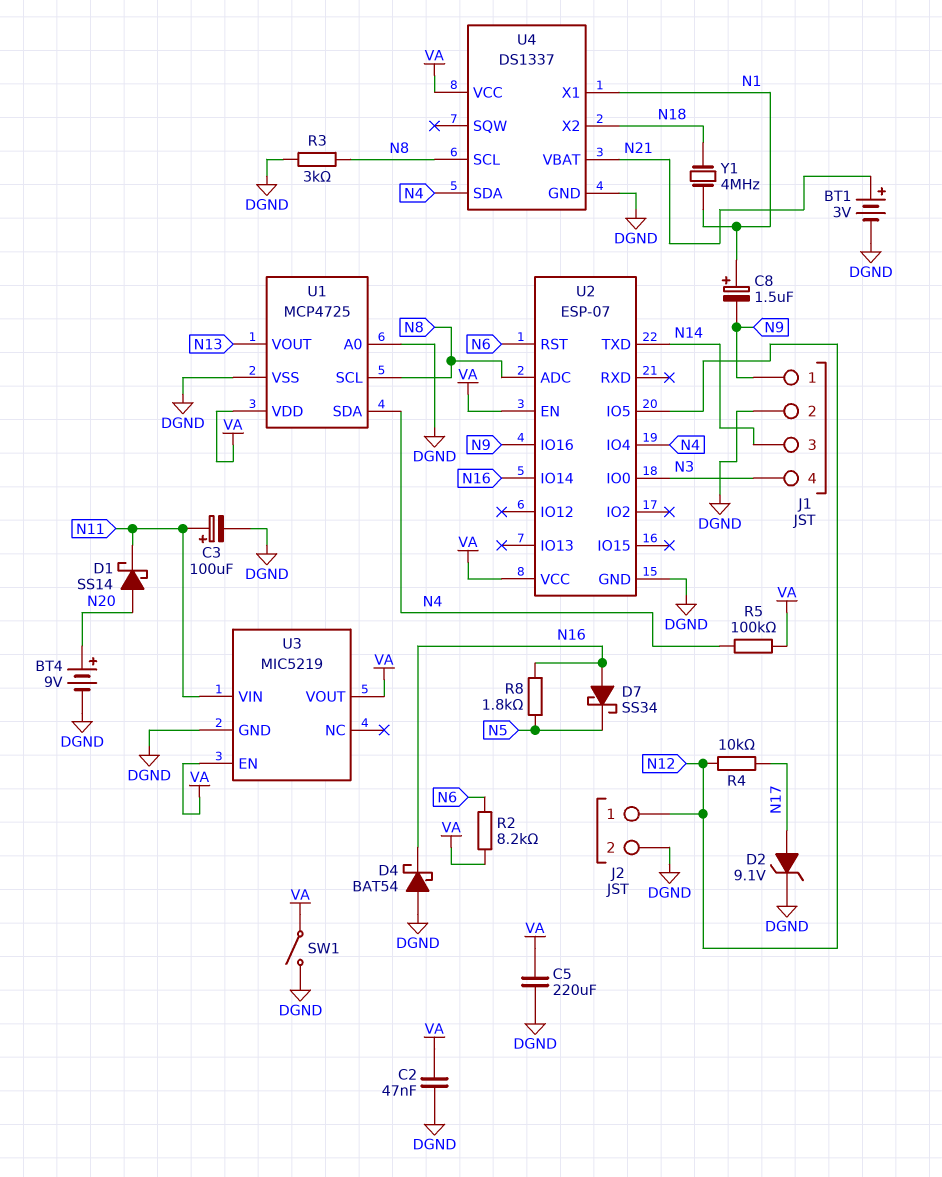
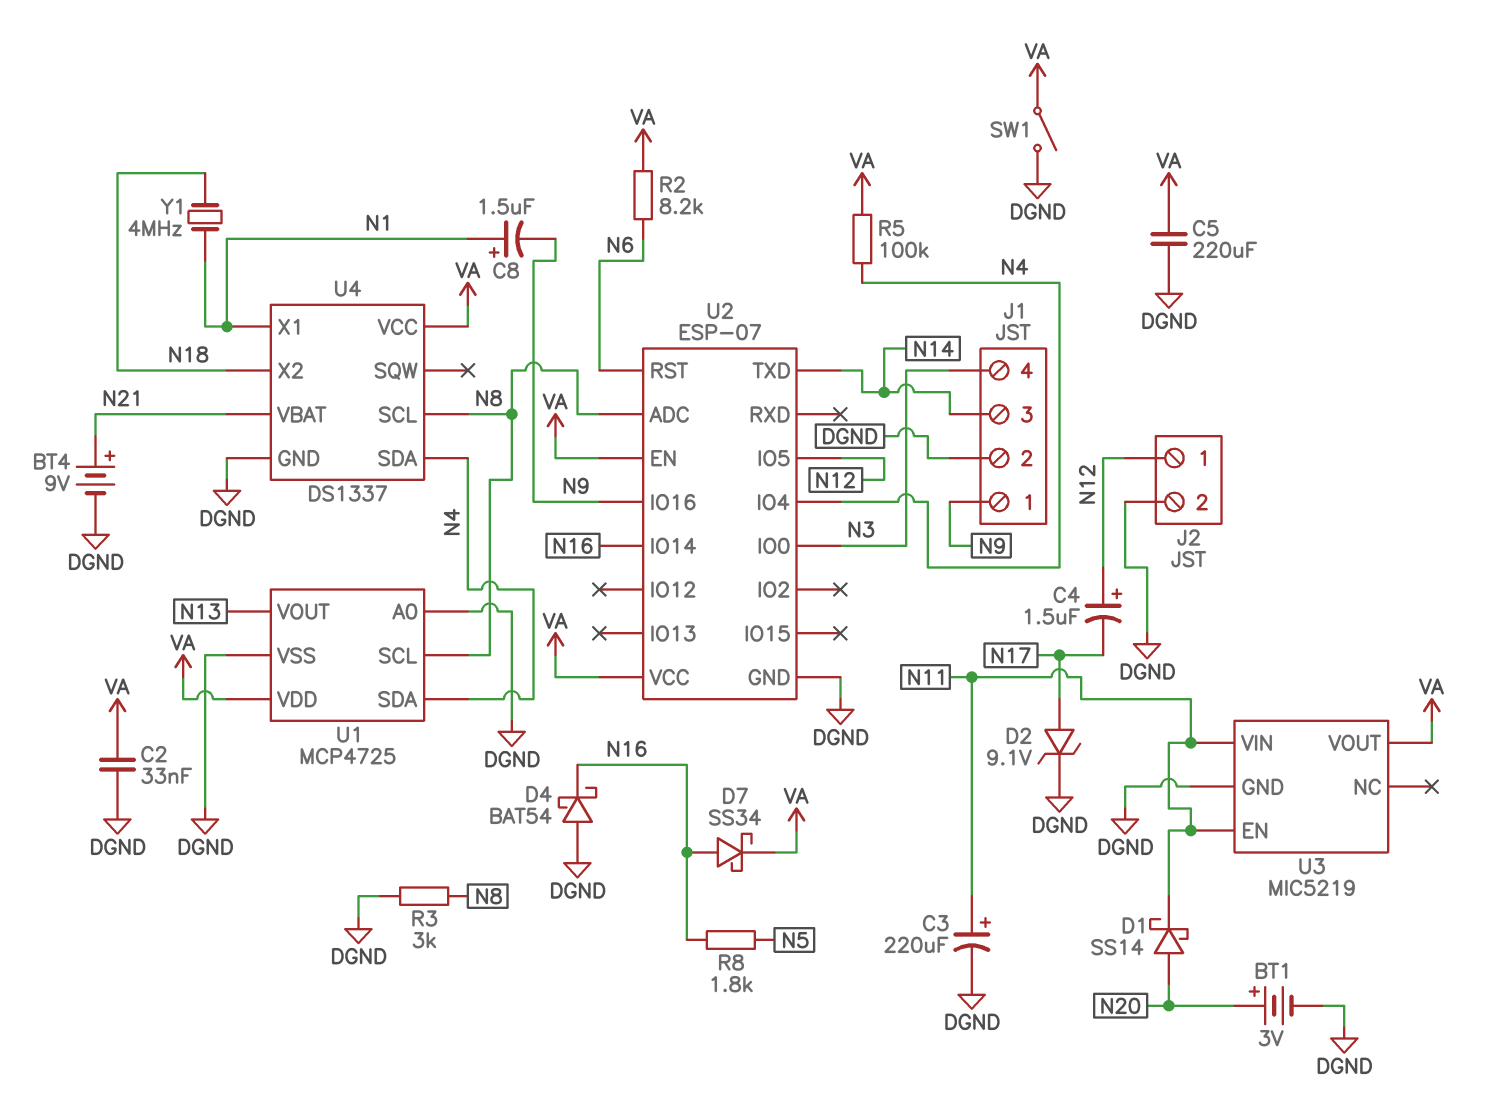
BT1: 3V (plus N21, minus DGND) -> 3V (plus N20, minus DGND)
BT4: 9V (plus N20, minus DGND) -> 9V (plus N21, minus DGND)
C2: 47nF (DGND, VA) -> 33nF (DGND, VA)
C3: 100uF (plus N11, minus DGND) -> 220uF (plus N11, minus DGND)
C4: none -> 1.5uF (plus N12, minus N17)
D7: schottky SS34 (A N16, K N5) -> schottky SS34 (A N16, K VA)
R4: 10k (N12, N17) -> none
U3 pin EN: VA -> N11

